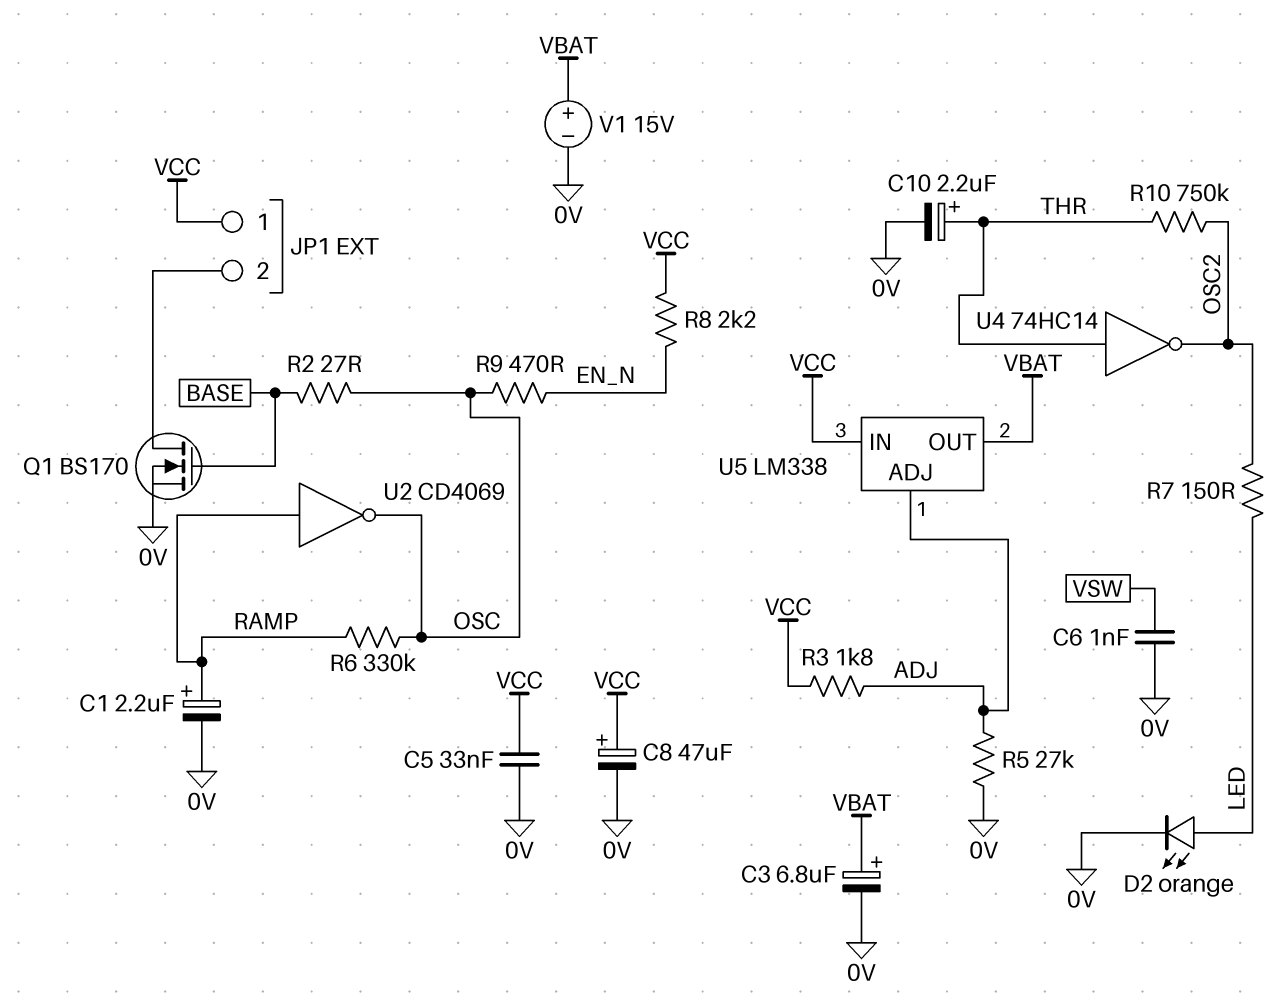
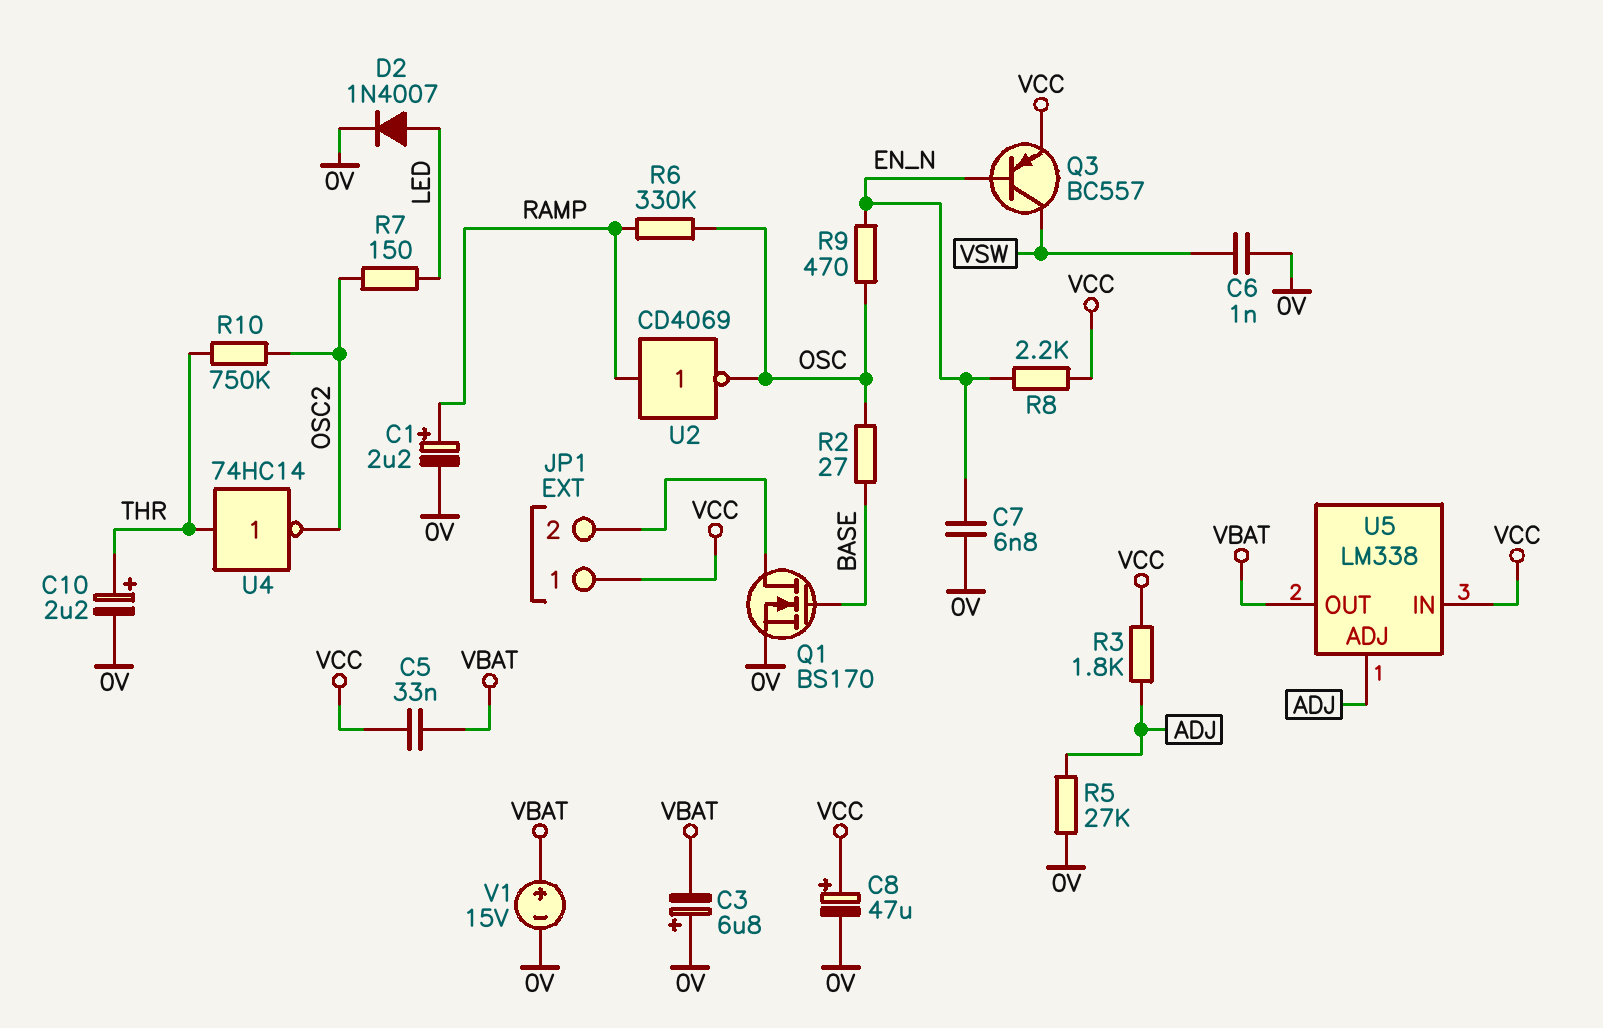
C3: 6.8uF (plus VBAT, minus 0V) -> 6.8uF (plus 0V, minus VBAT)
C5: 33nF (0V, VCC) -> 33nF (VBAT, VCC)
C7: none -> 6.8nF (0V, EN_N)
D2: LED orange (A LED, K 0V) -> diode 1N4007 (A LED, K 0V)
Q3: none -> PNP BC557 (B EN_N, C VSW, E VCC)

